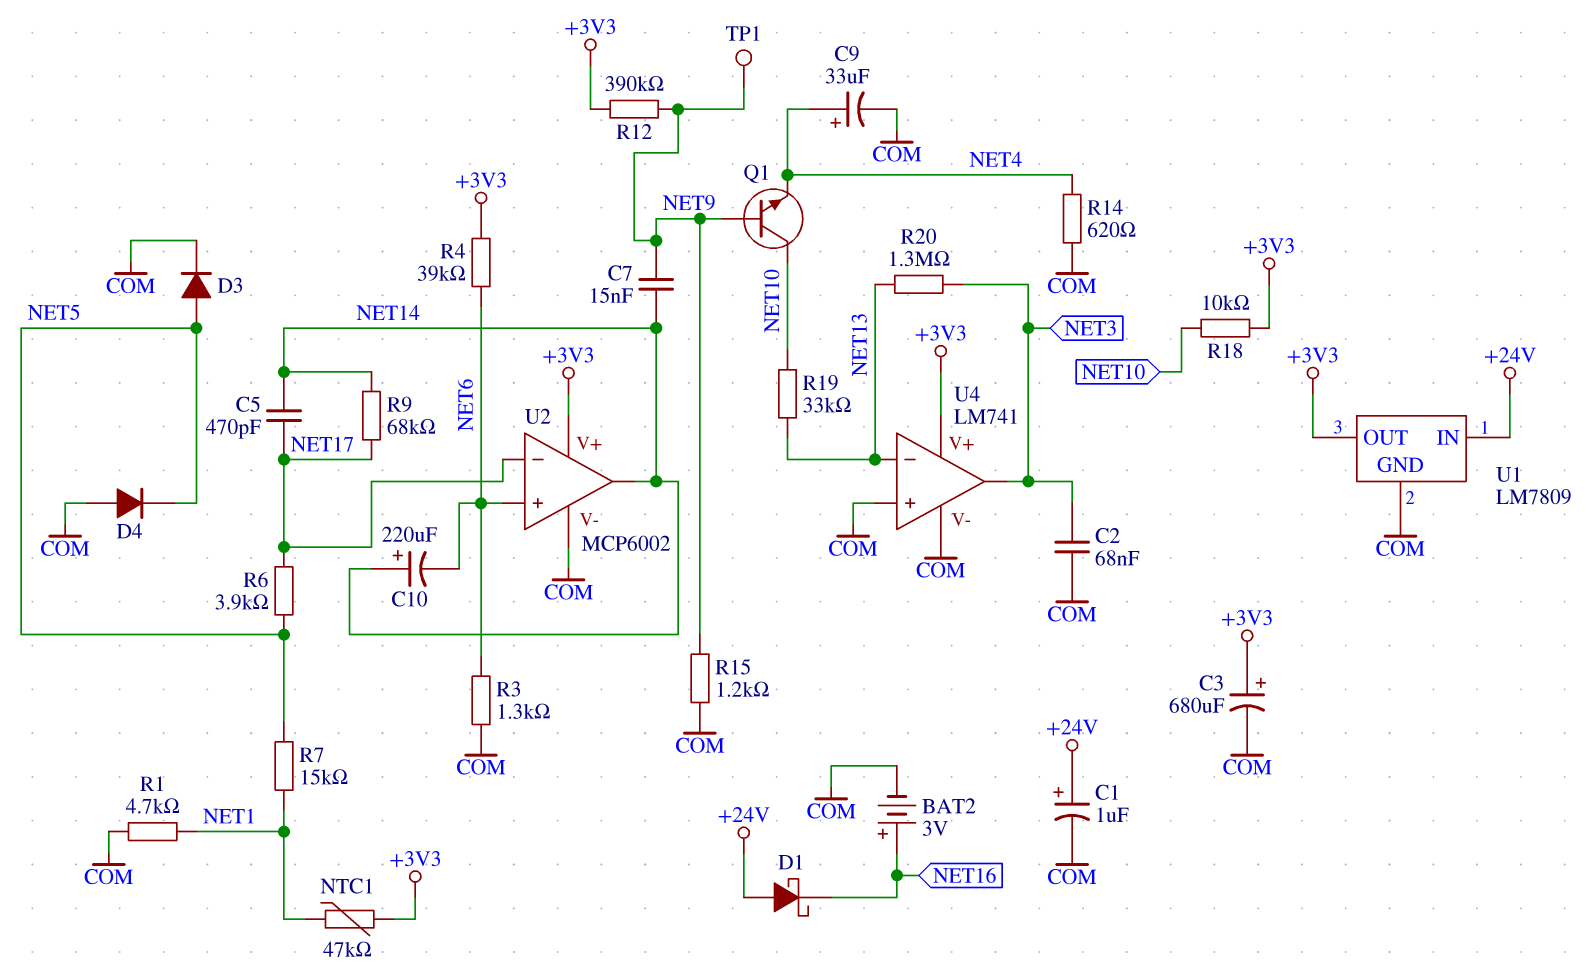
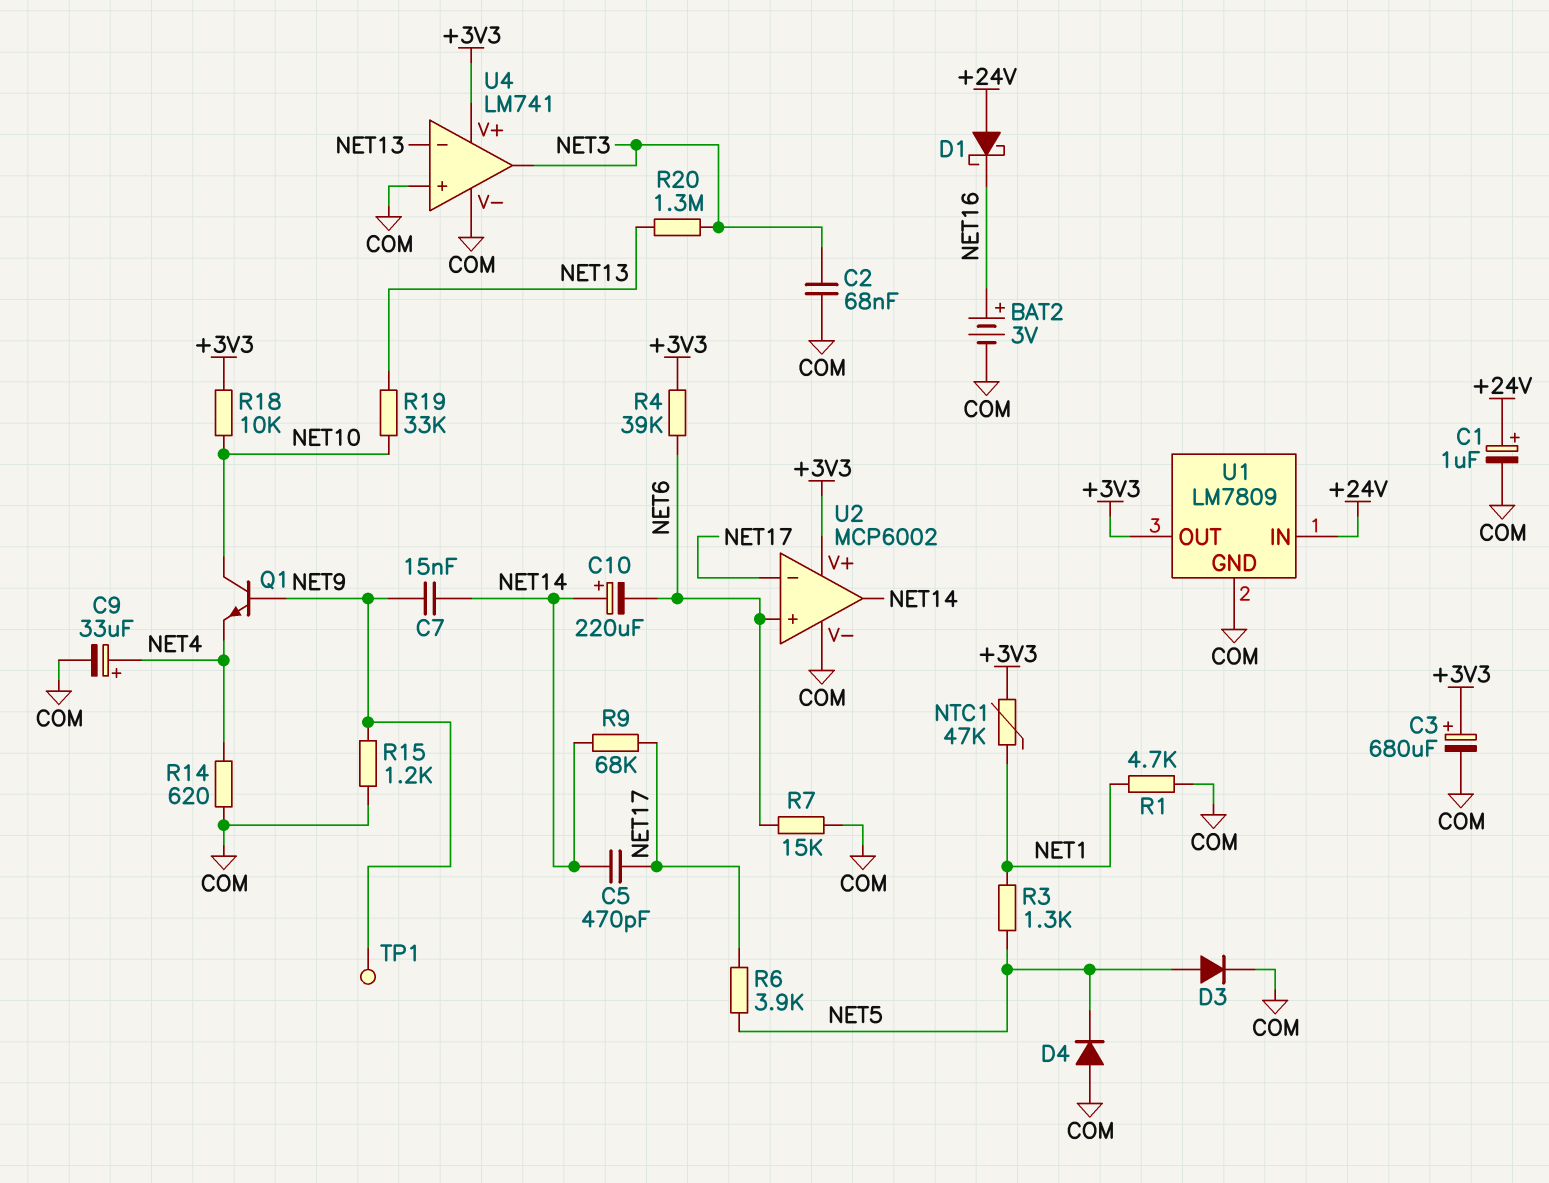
R3: 1.3k (COM, NET6) -> 1.3k (NET1, NET5)
R7: 15k (NET1, NET5) -> 15k (COM, NET6)
R12: 390k (+3V3, NET9) -> none

